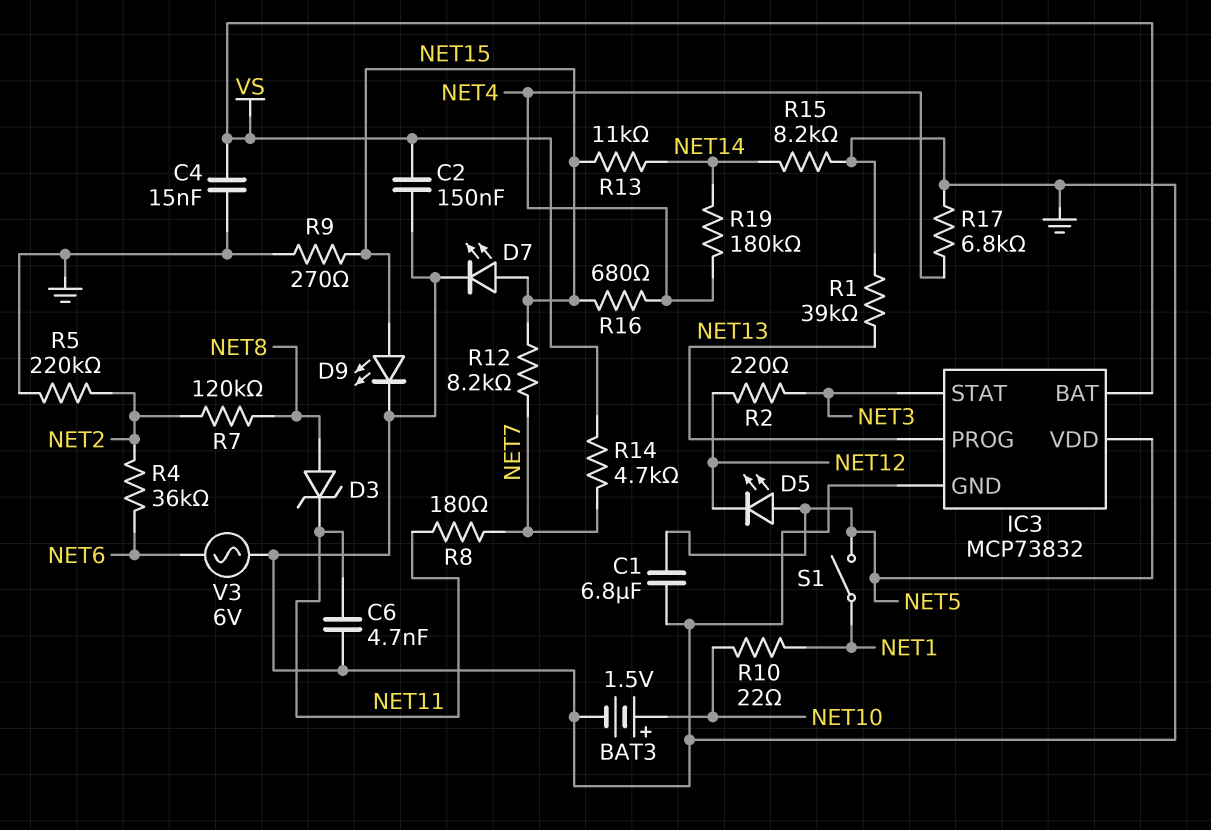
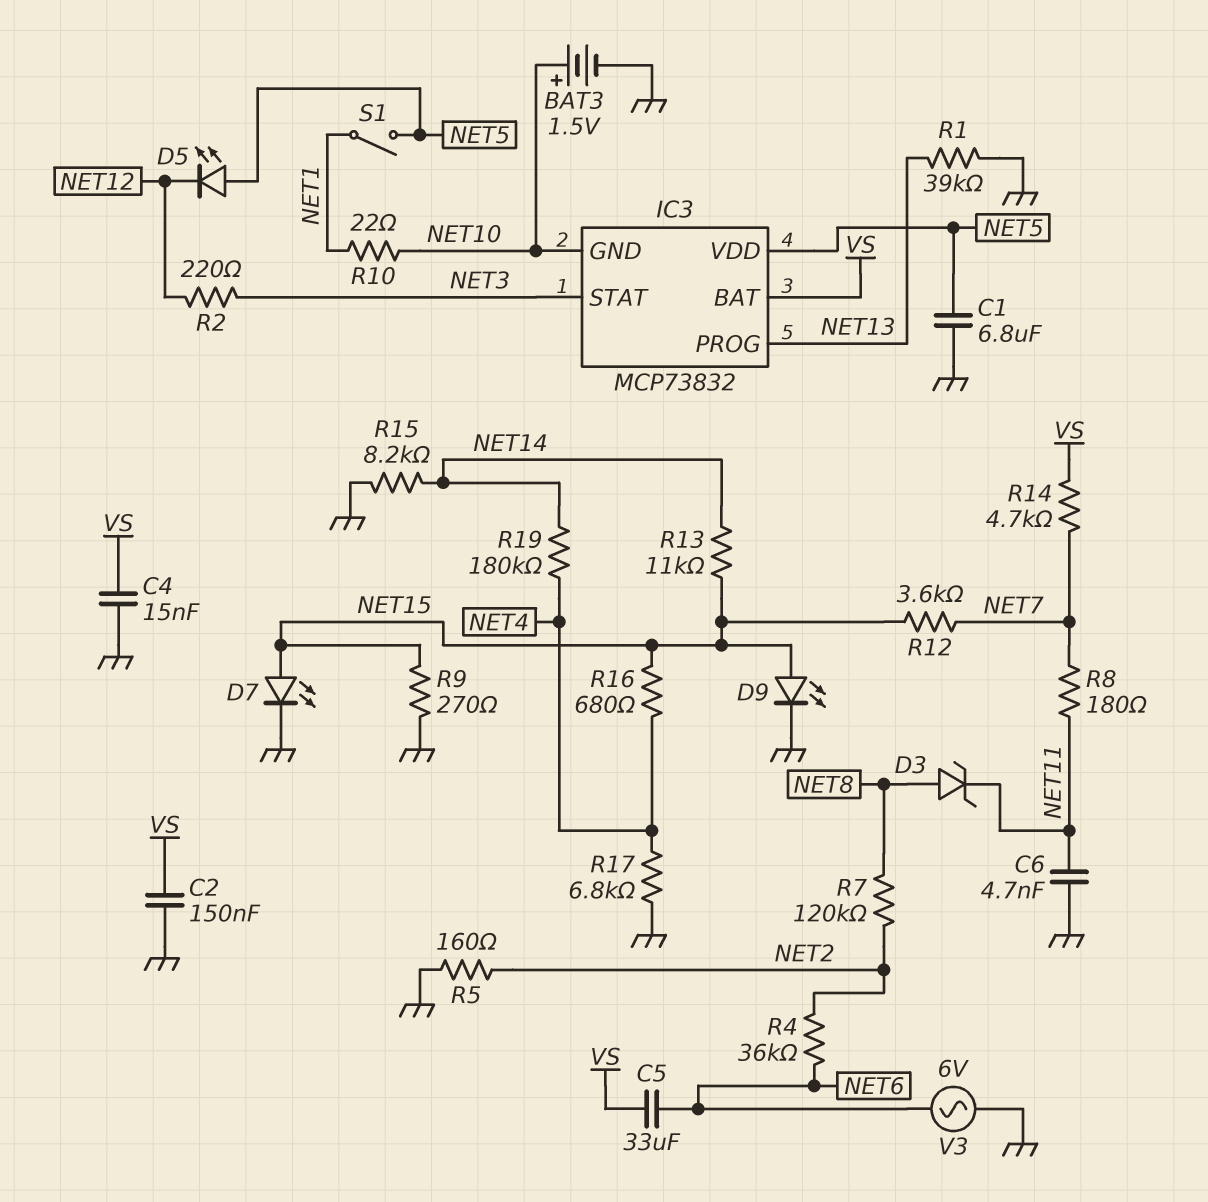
C5: none -> 33uF (NET6, VS)
IC3 pin GND: GND -> NET10
R5: 220k (GND, NET2) -> 160 (GND, NET2)
R12: 8.2k (NET7, NET15) -> 3.6k (NET7, NET15)

